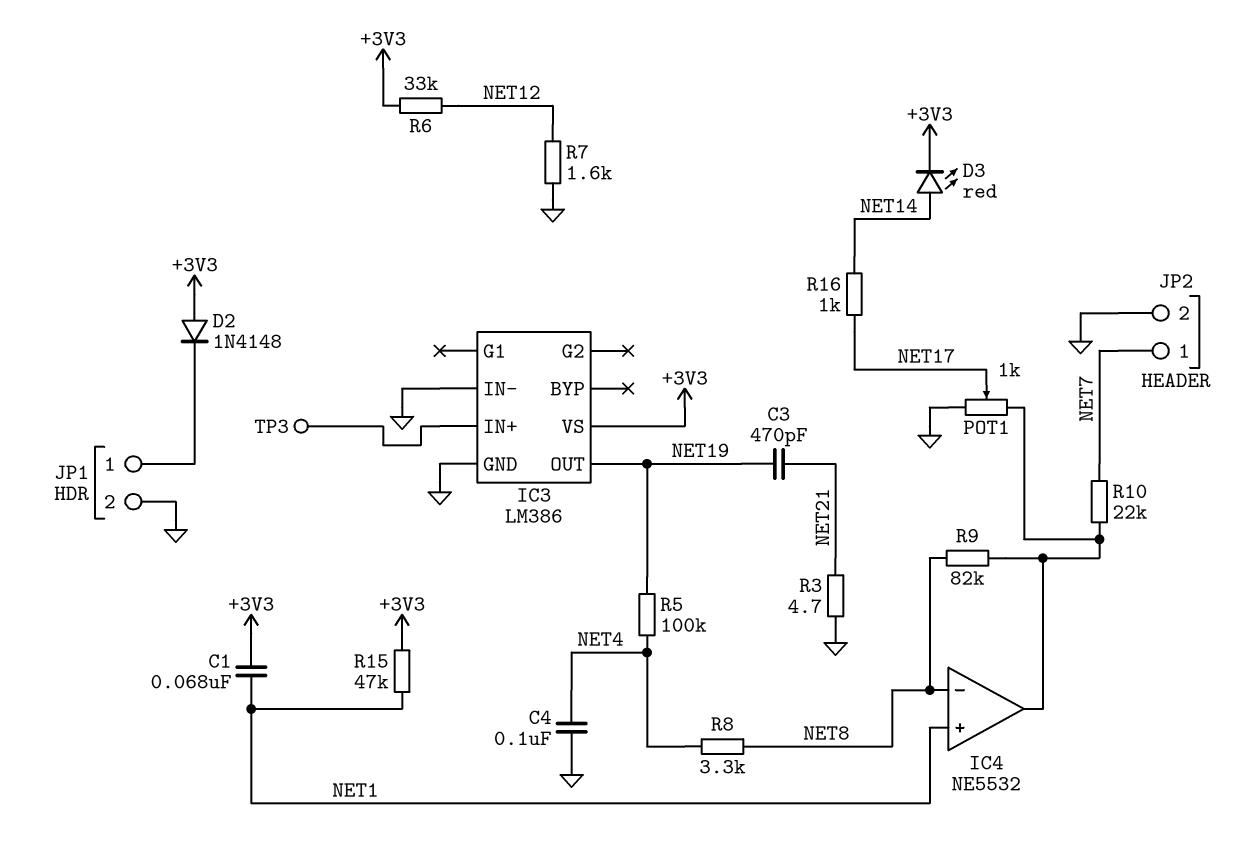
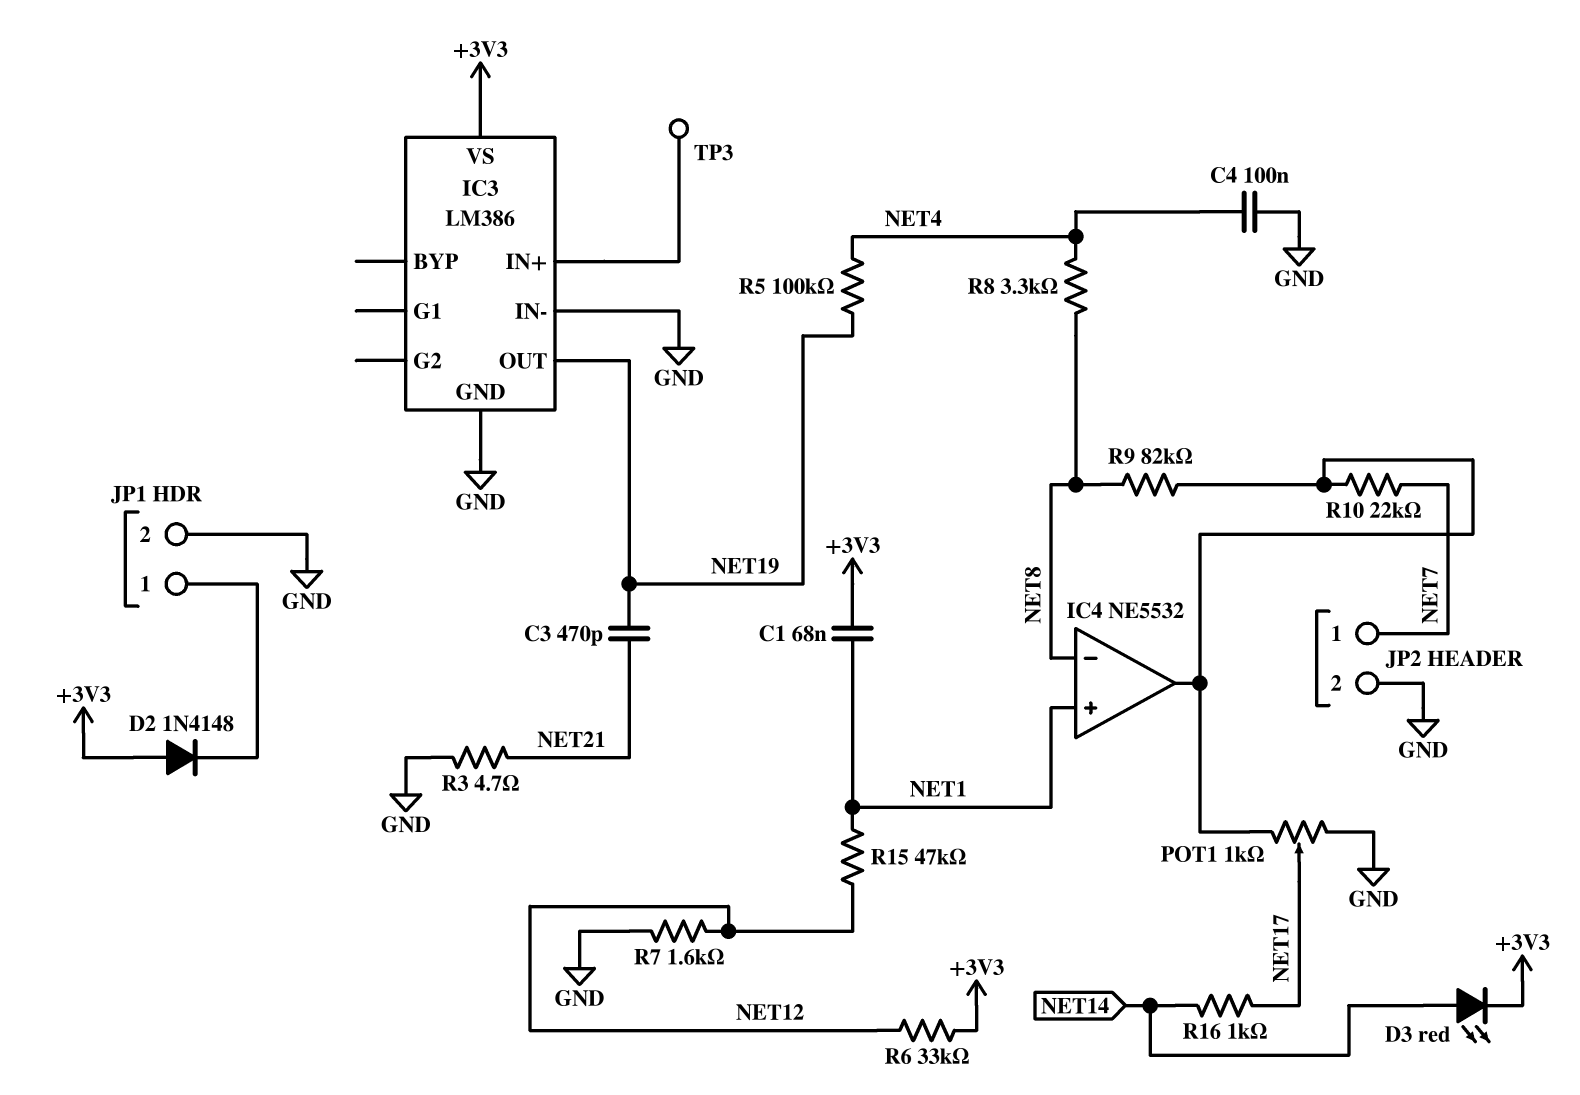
R15: 47k (+3V3, NET1) -> 47k (NET1, NET12)

